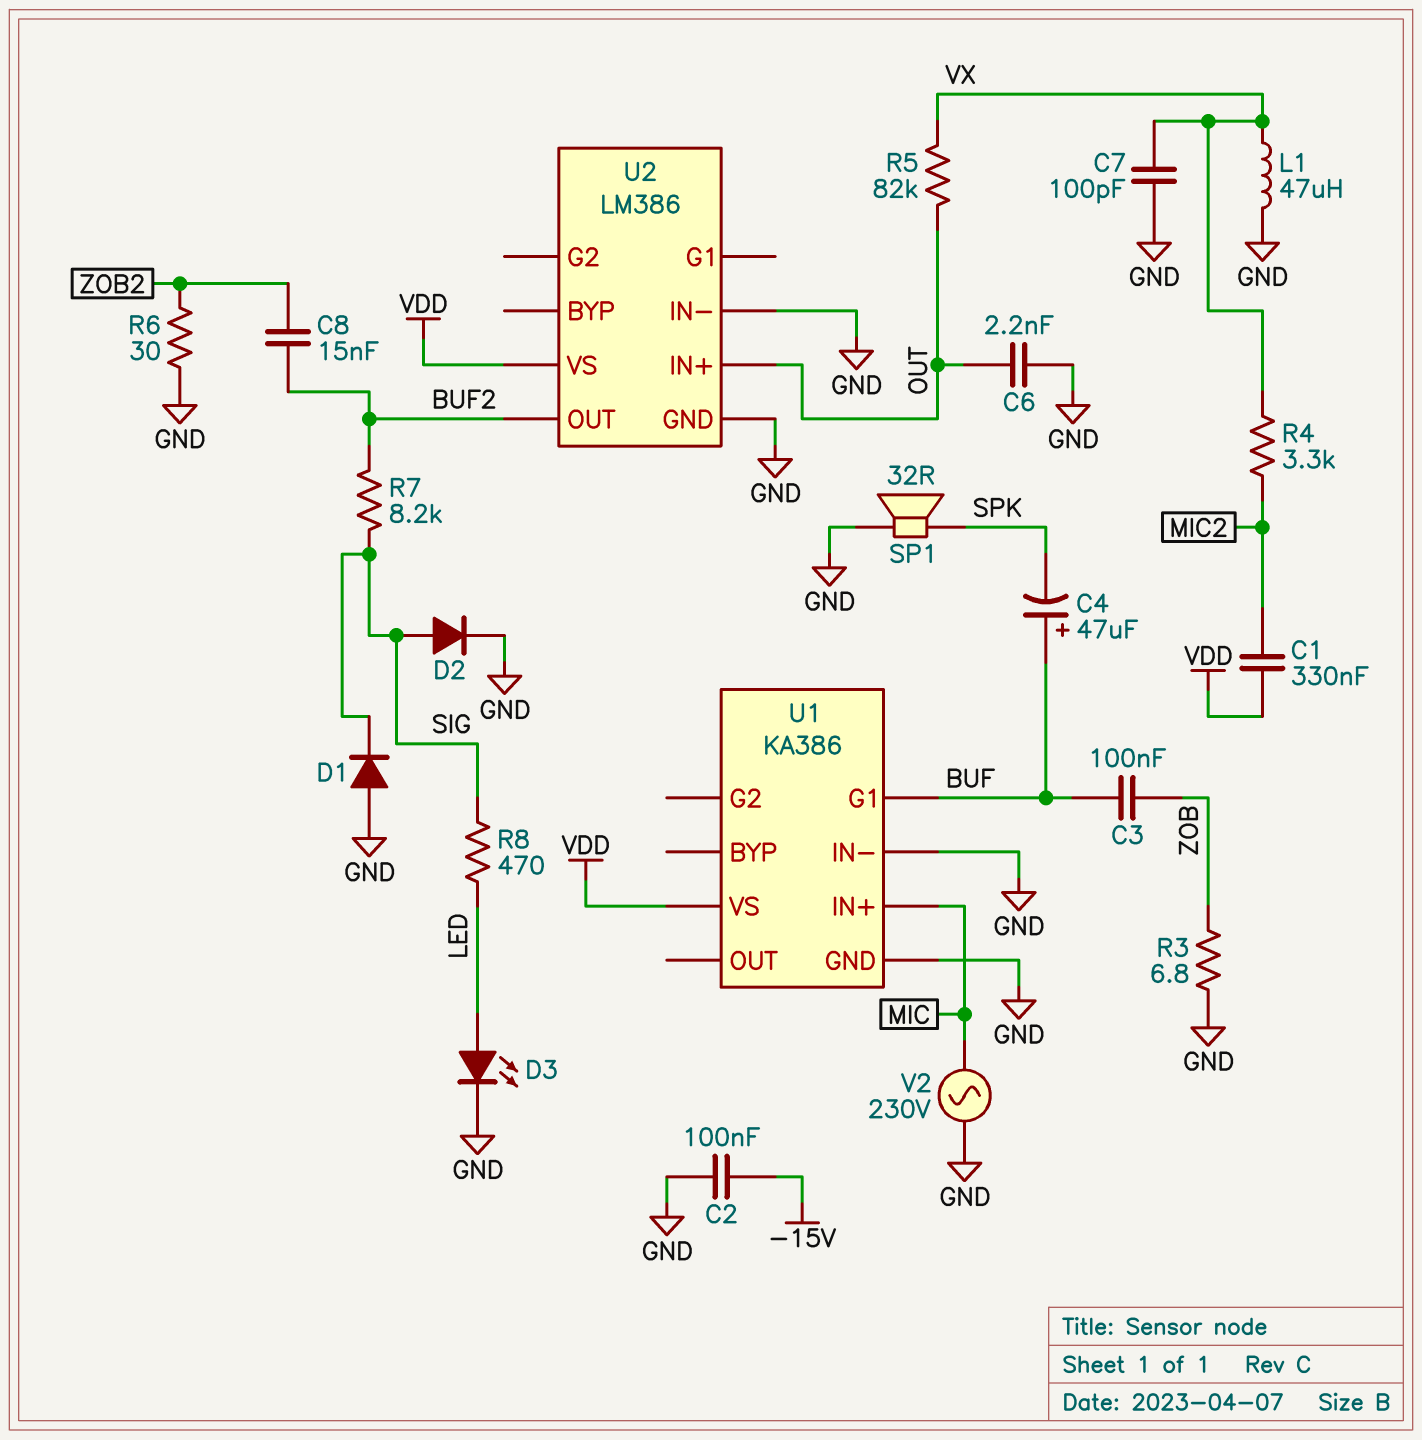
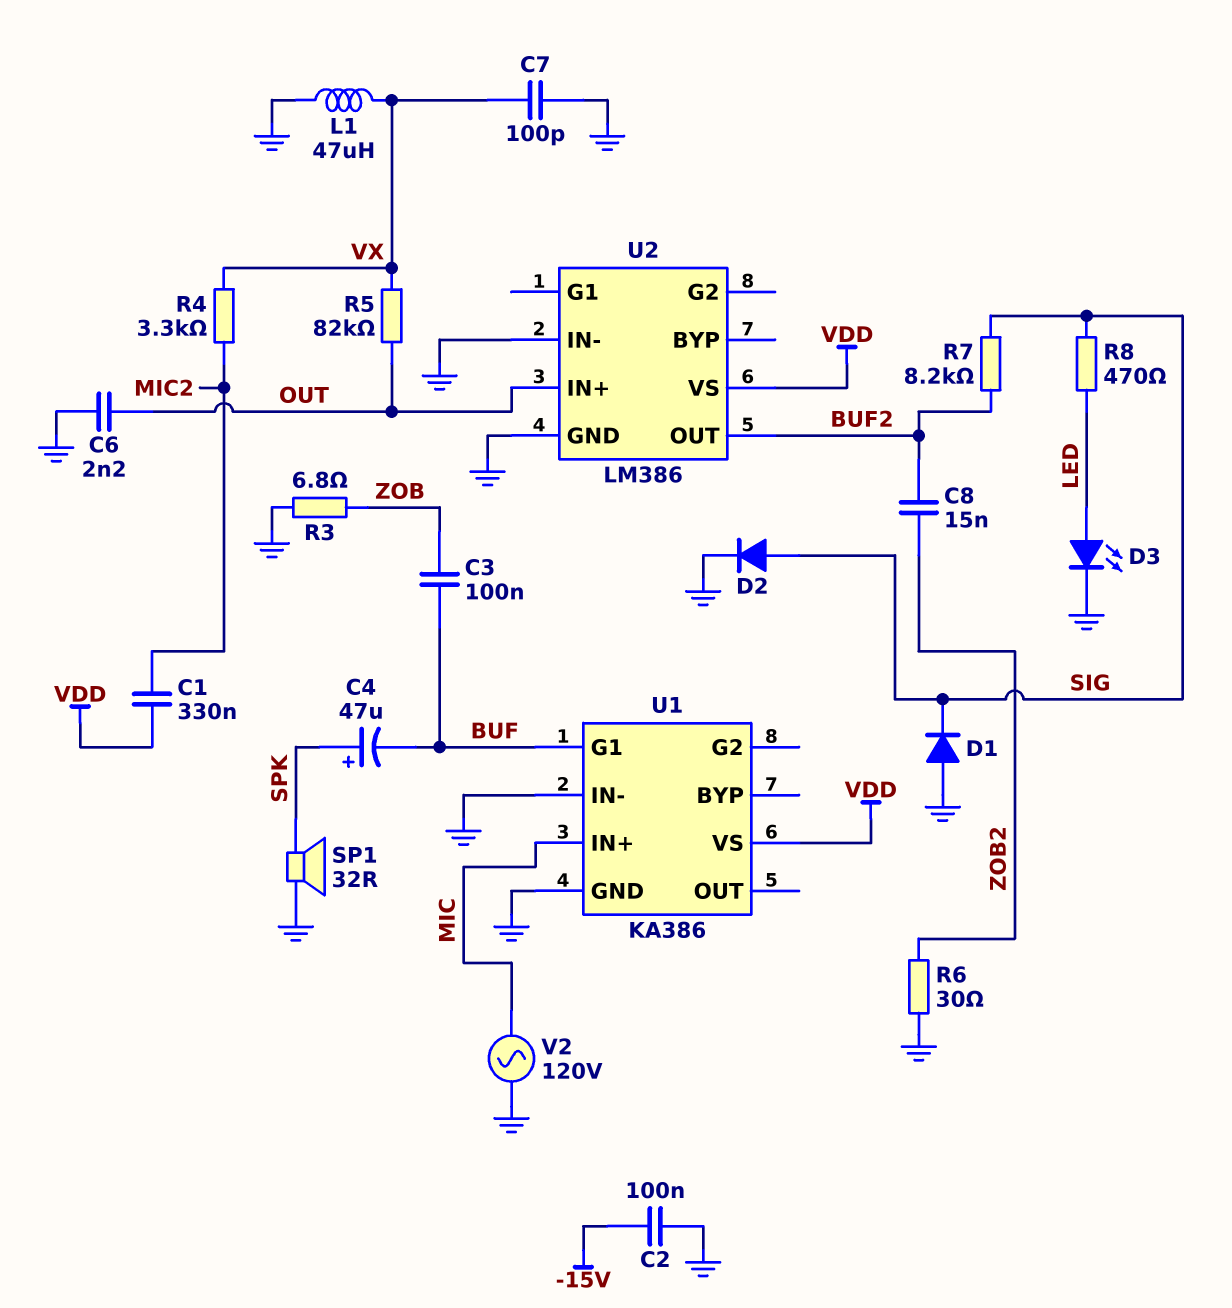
C4: 47uF (plus BUF, minus SPK) -> 47uF (plus SPK, minus BUF)
V2: AC 230V (GND, MIC) -> AC 120V (GND, MIC)

